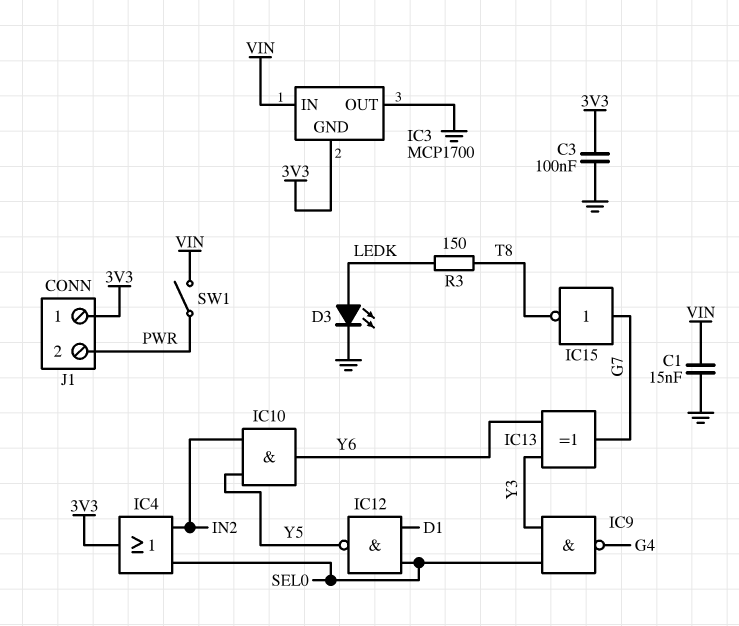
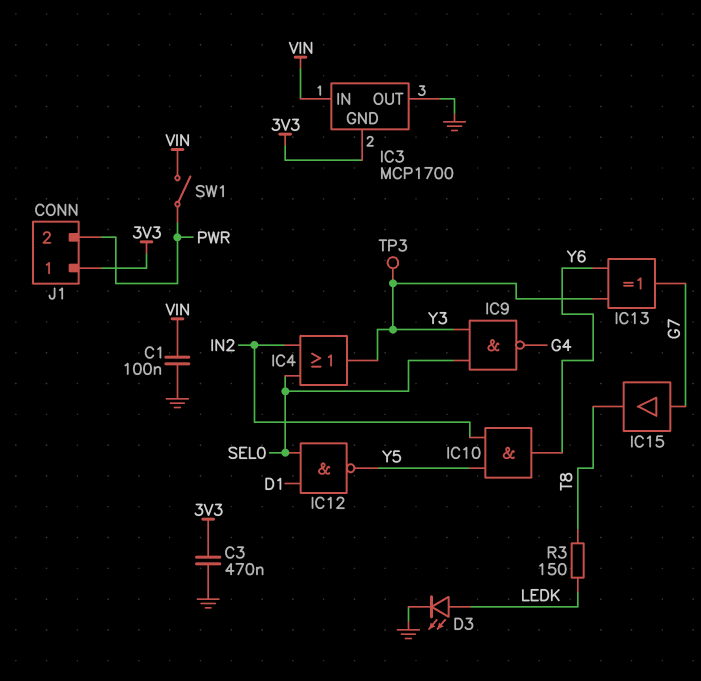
C1: 15nF (GND, VIN) -> 100nF (GND, VIN)
C3: 100nF (3V3, GND) -> 470nF (3V3, GND)
IC4: OR (in IN2, in SEL0, out 3V3) -> OR (in IN2, in SEL0, out Y3)
IC15: NOT (in G7, out T8) -> buffer (in G7, out T8)
TP3: none -> test point (Y3)

